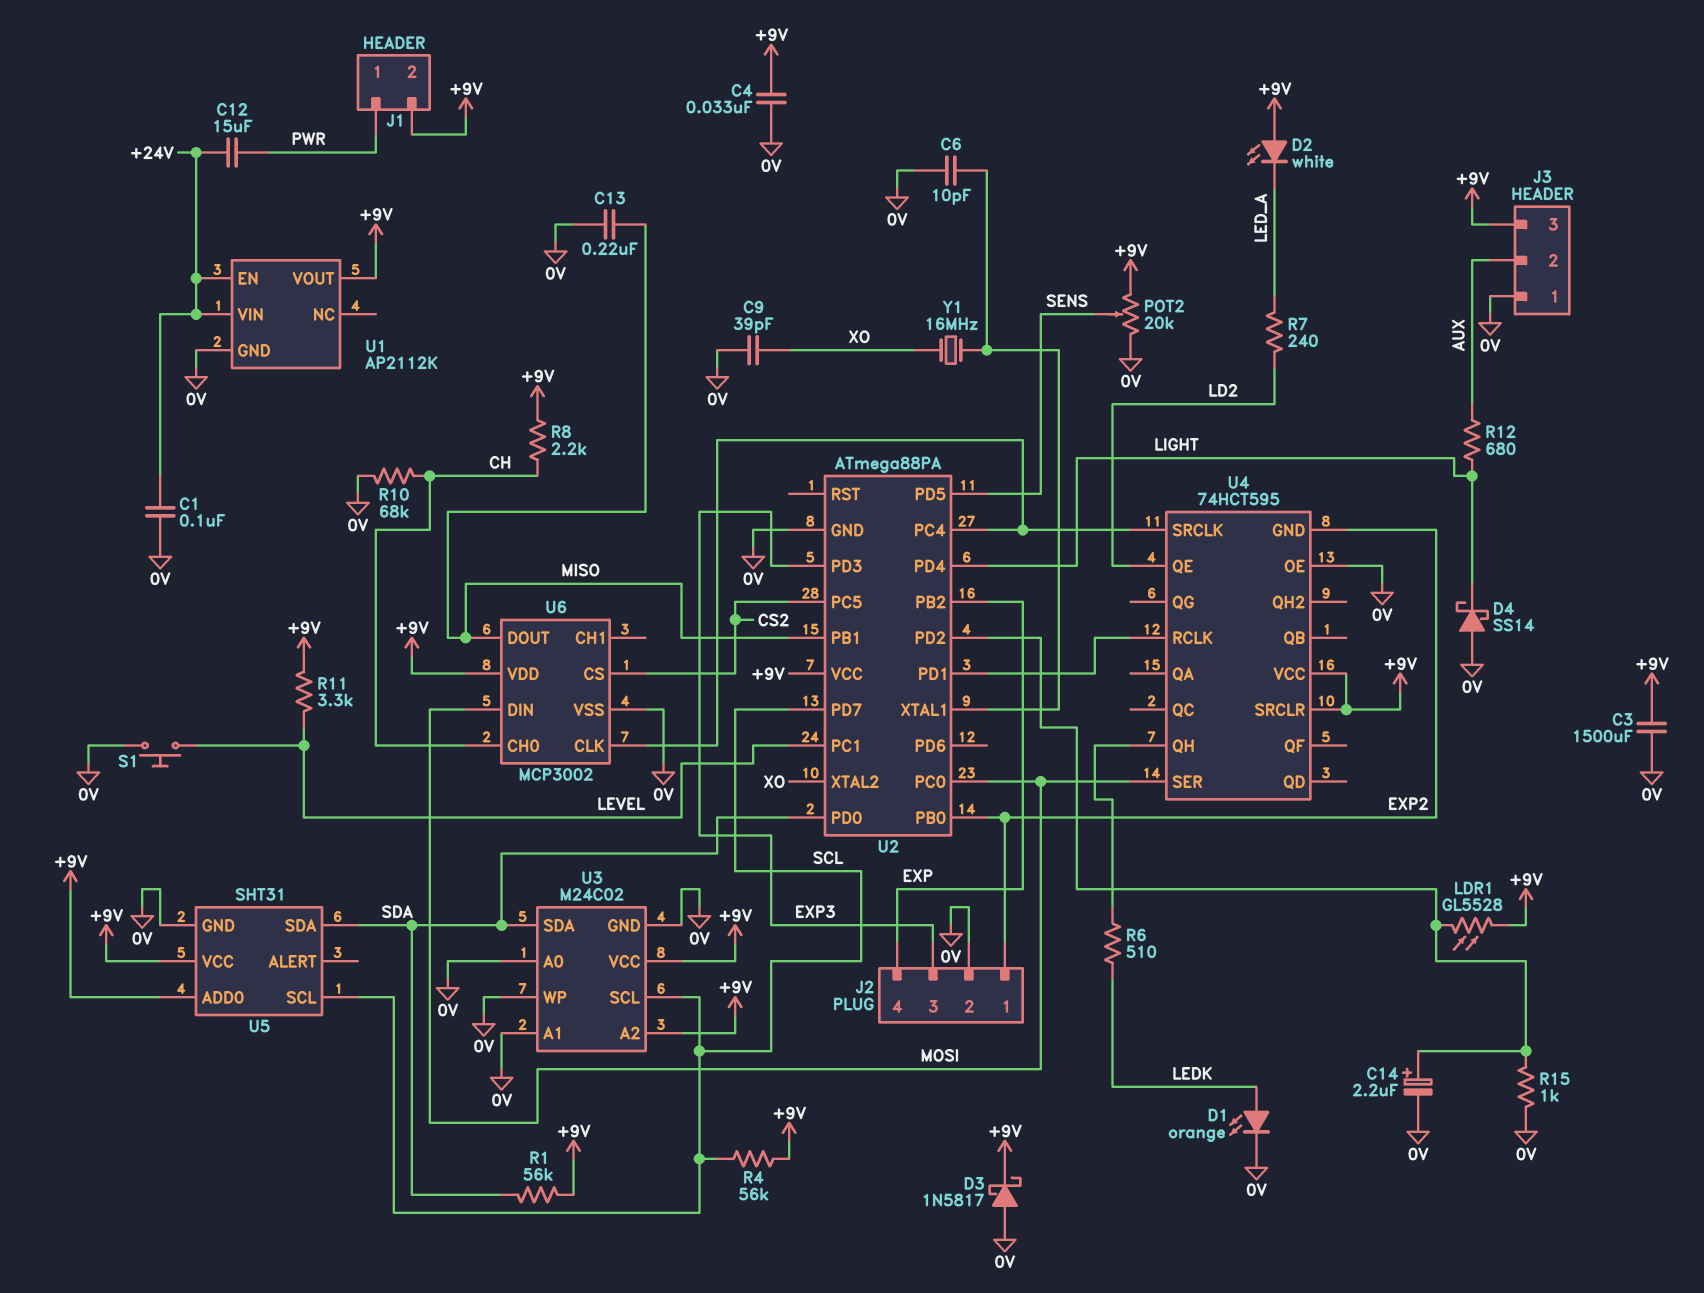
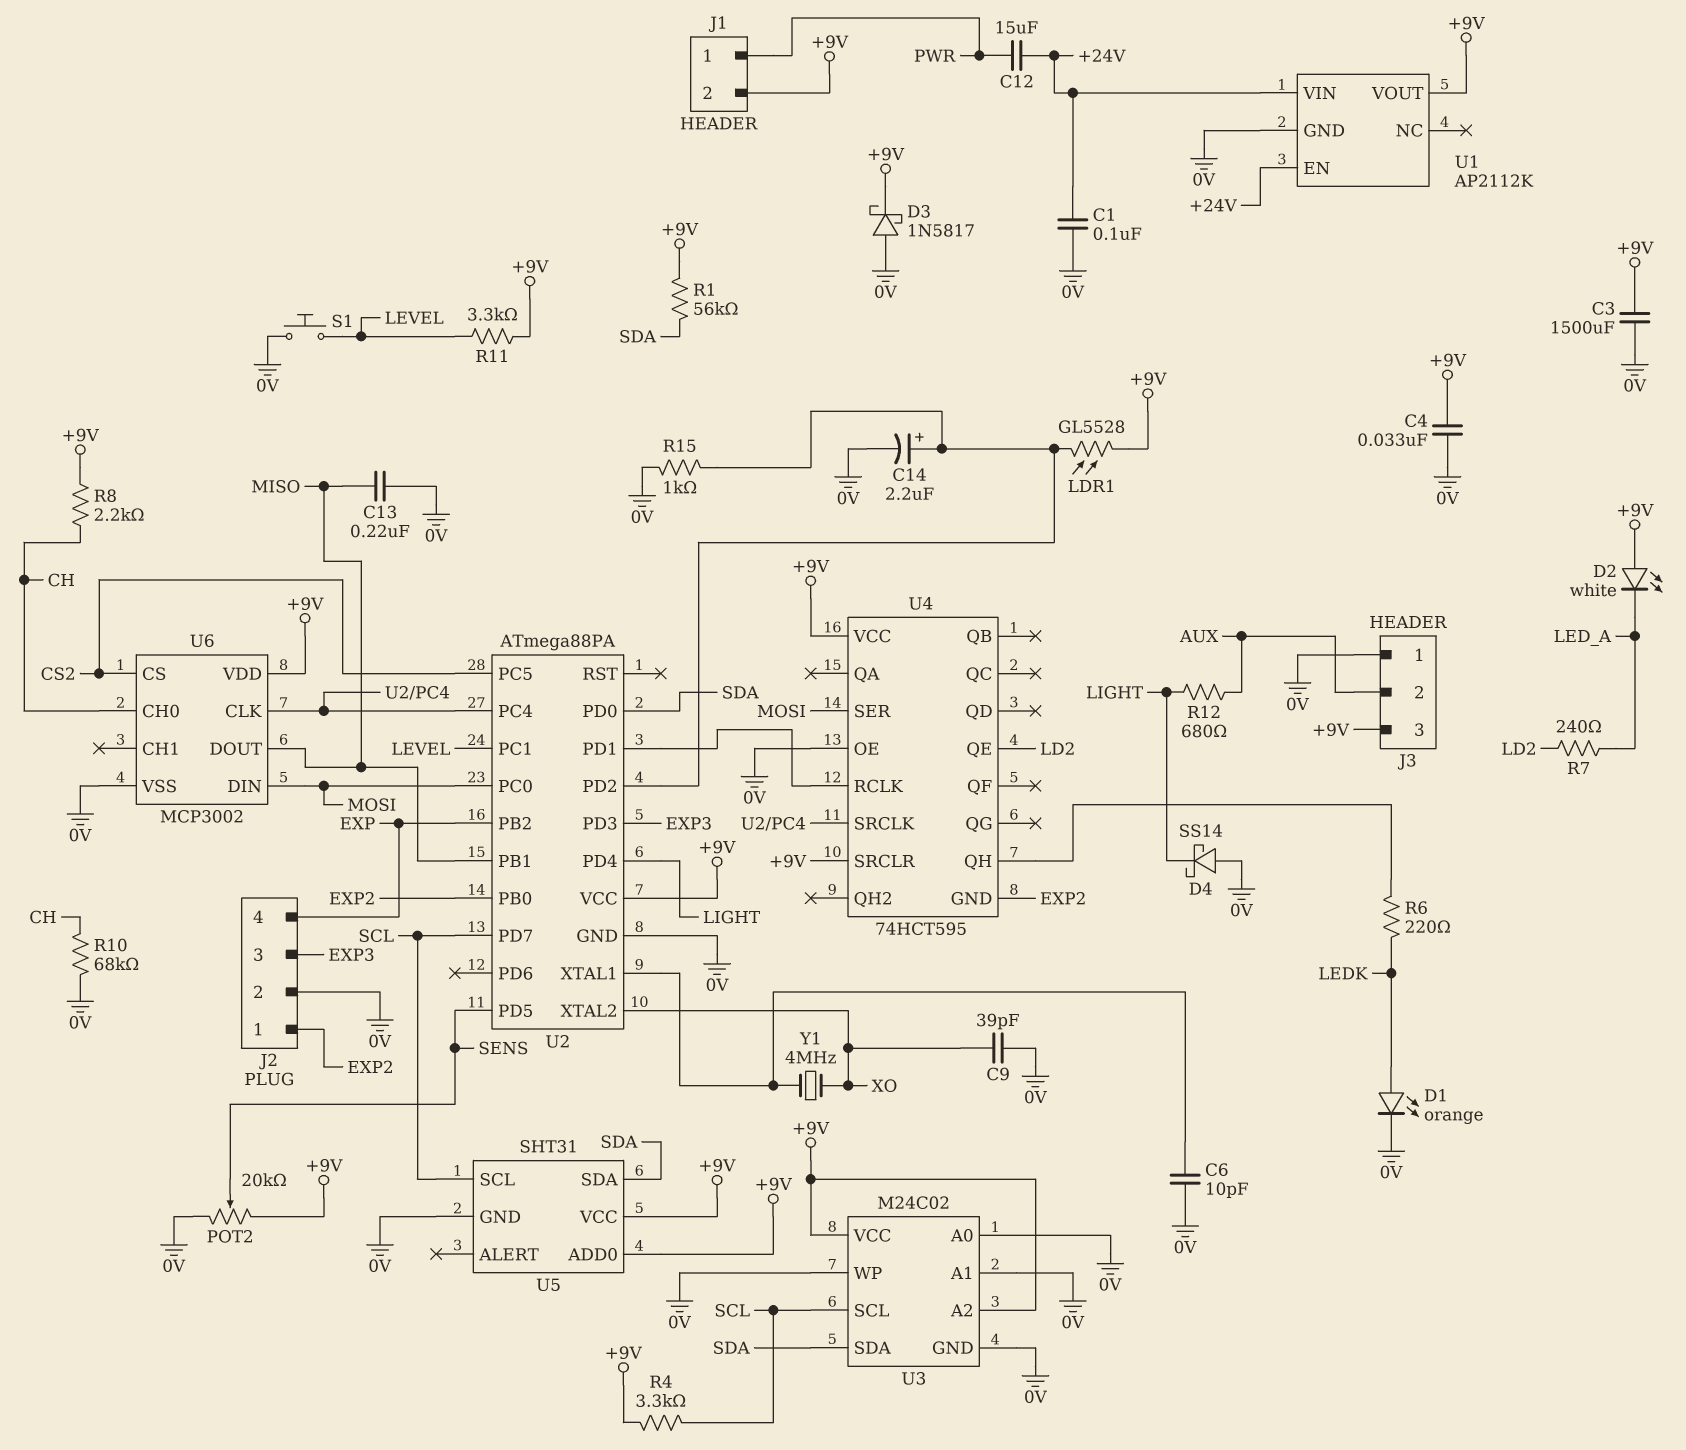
R4: 56k (+9V, SCL) -> 3.3k (+9V, SCL)
R6: 510 (LEDK, U4/QH) -> 220 (LEDK, U4/QH)
Y1: 16MHz (U2/XTAL1, XO) -> 4MHz (U2/XTAL1, XO)

